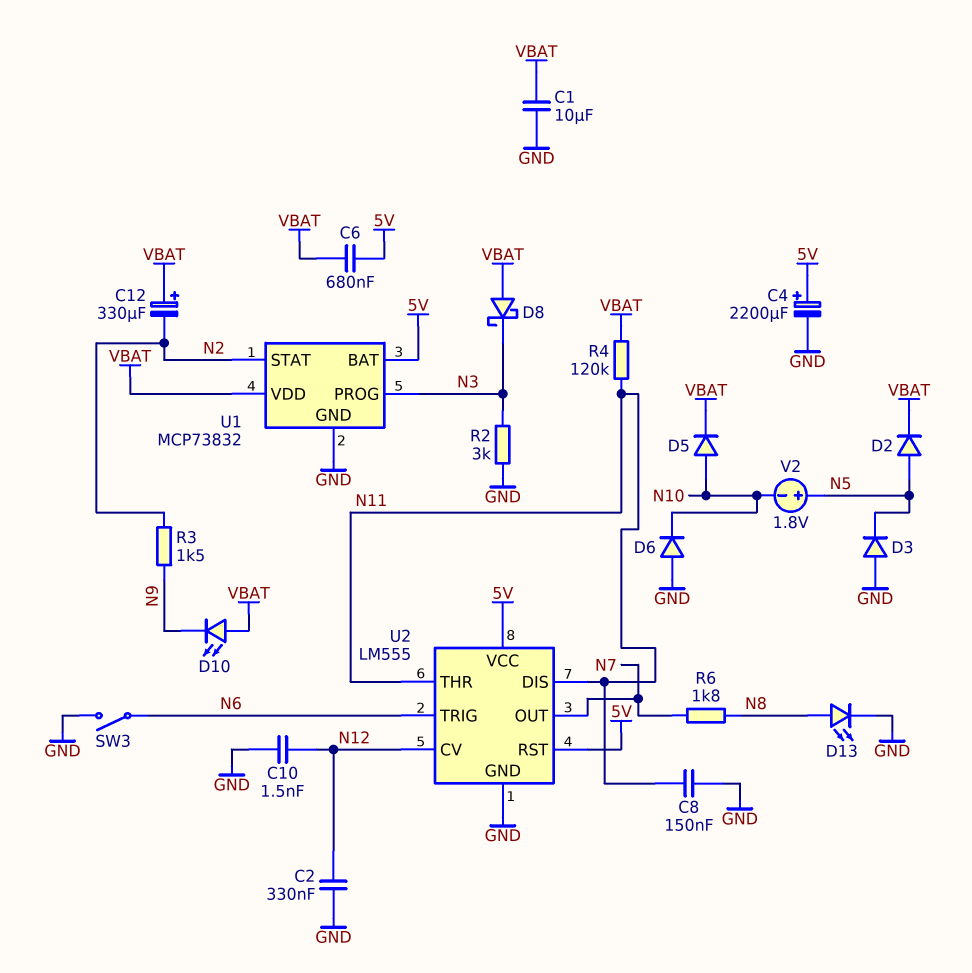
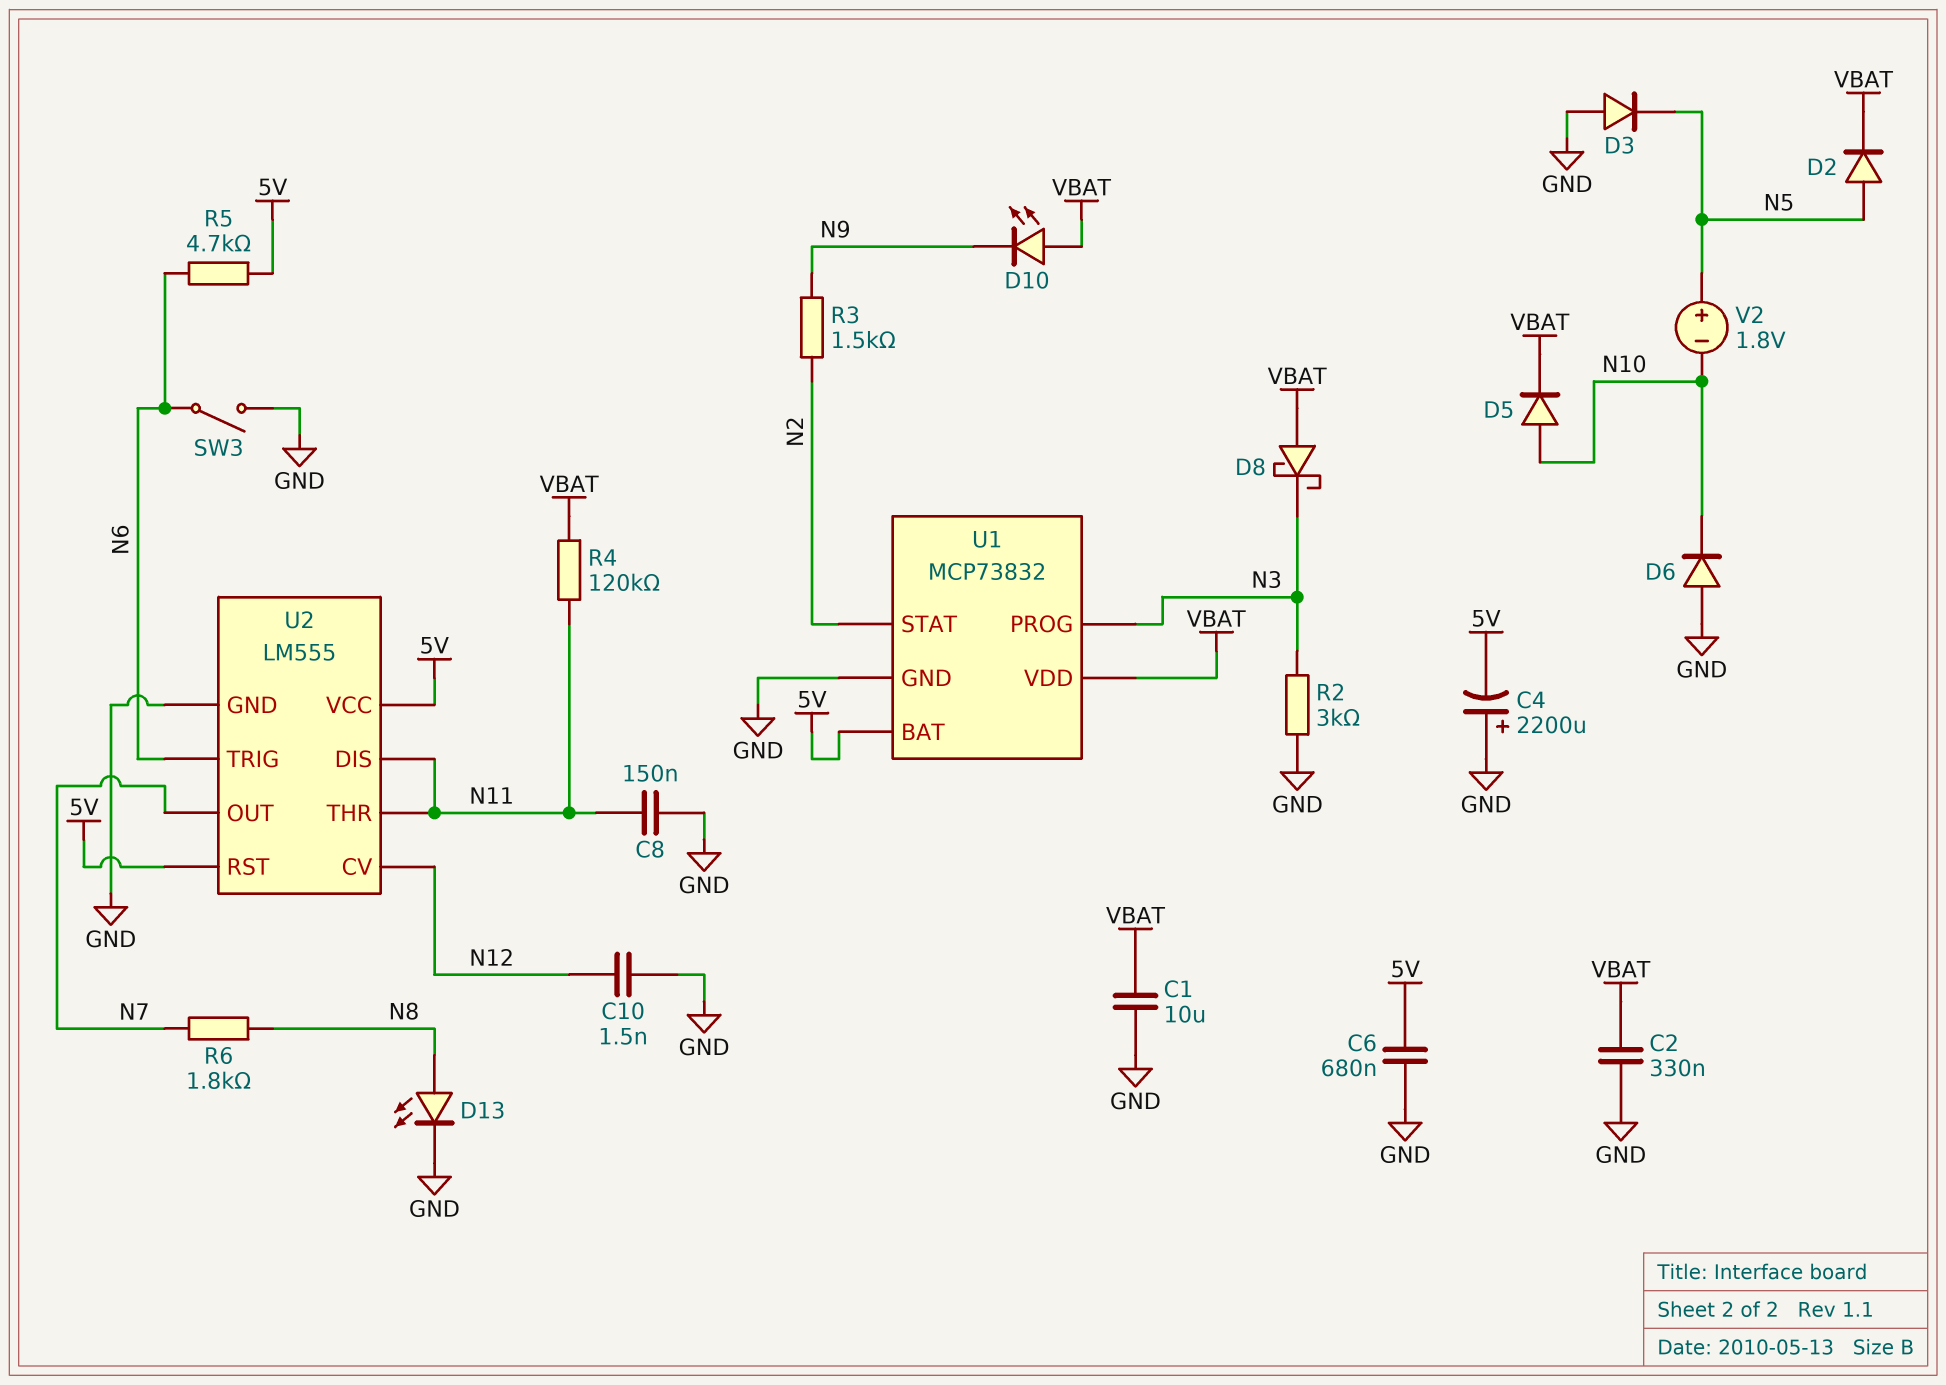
C2: 330nF (GND, N12) -> 330nF (GND, VBAT)
C4: 2200uF (plus 5V, minus GND) -> 2200uF (plus GND, minus 5V)
C6: 680nF (5V, VBAT) -> 680nF (5V, GND)
C12: 330uF (plus VBAT, minus N2) -> none
R5: none -> 4.7k (5V, N6)

